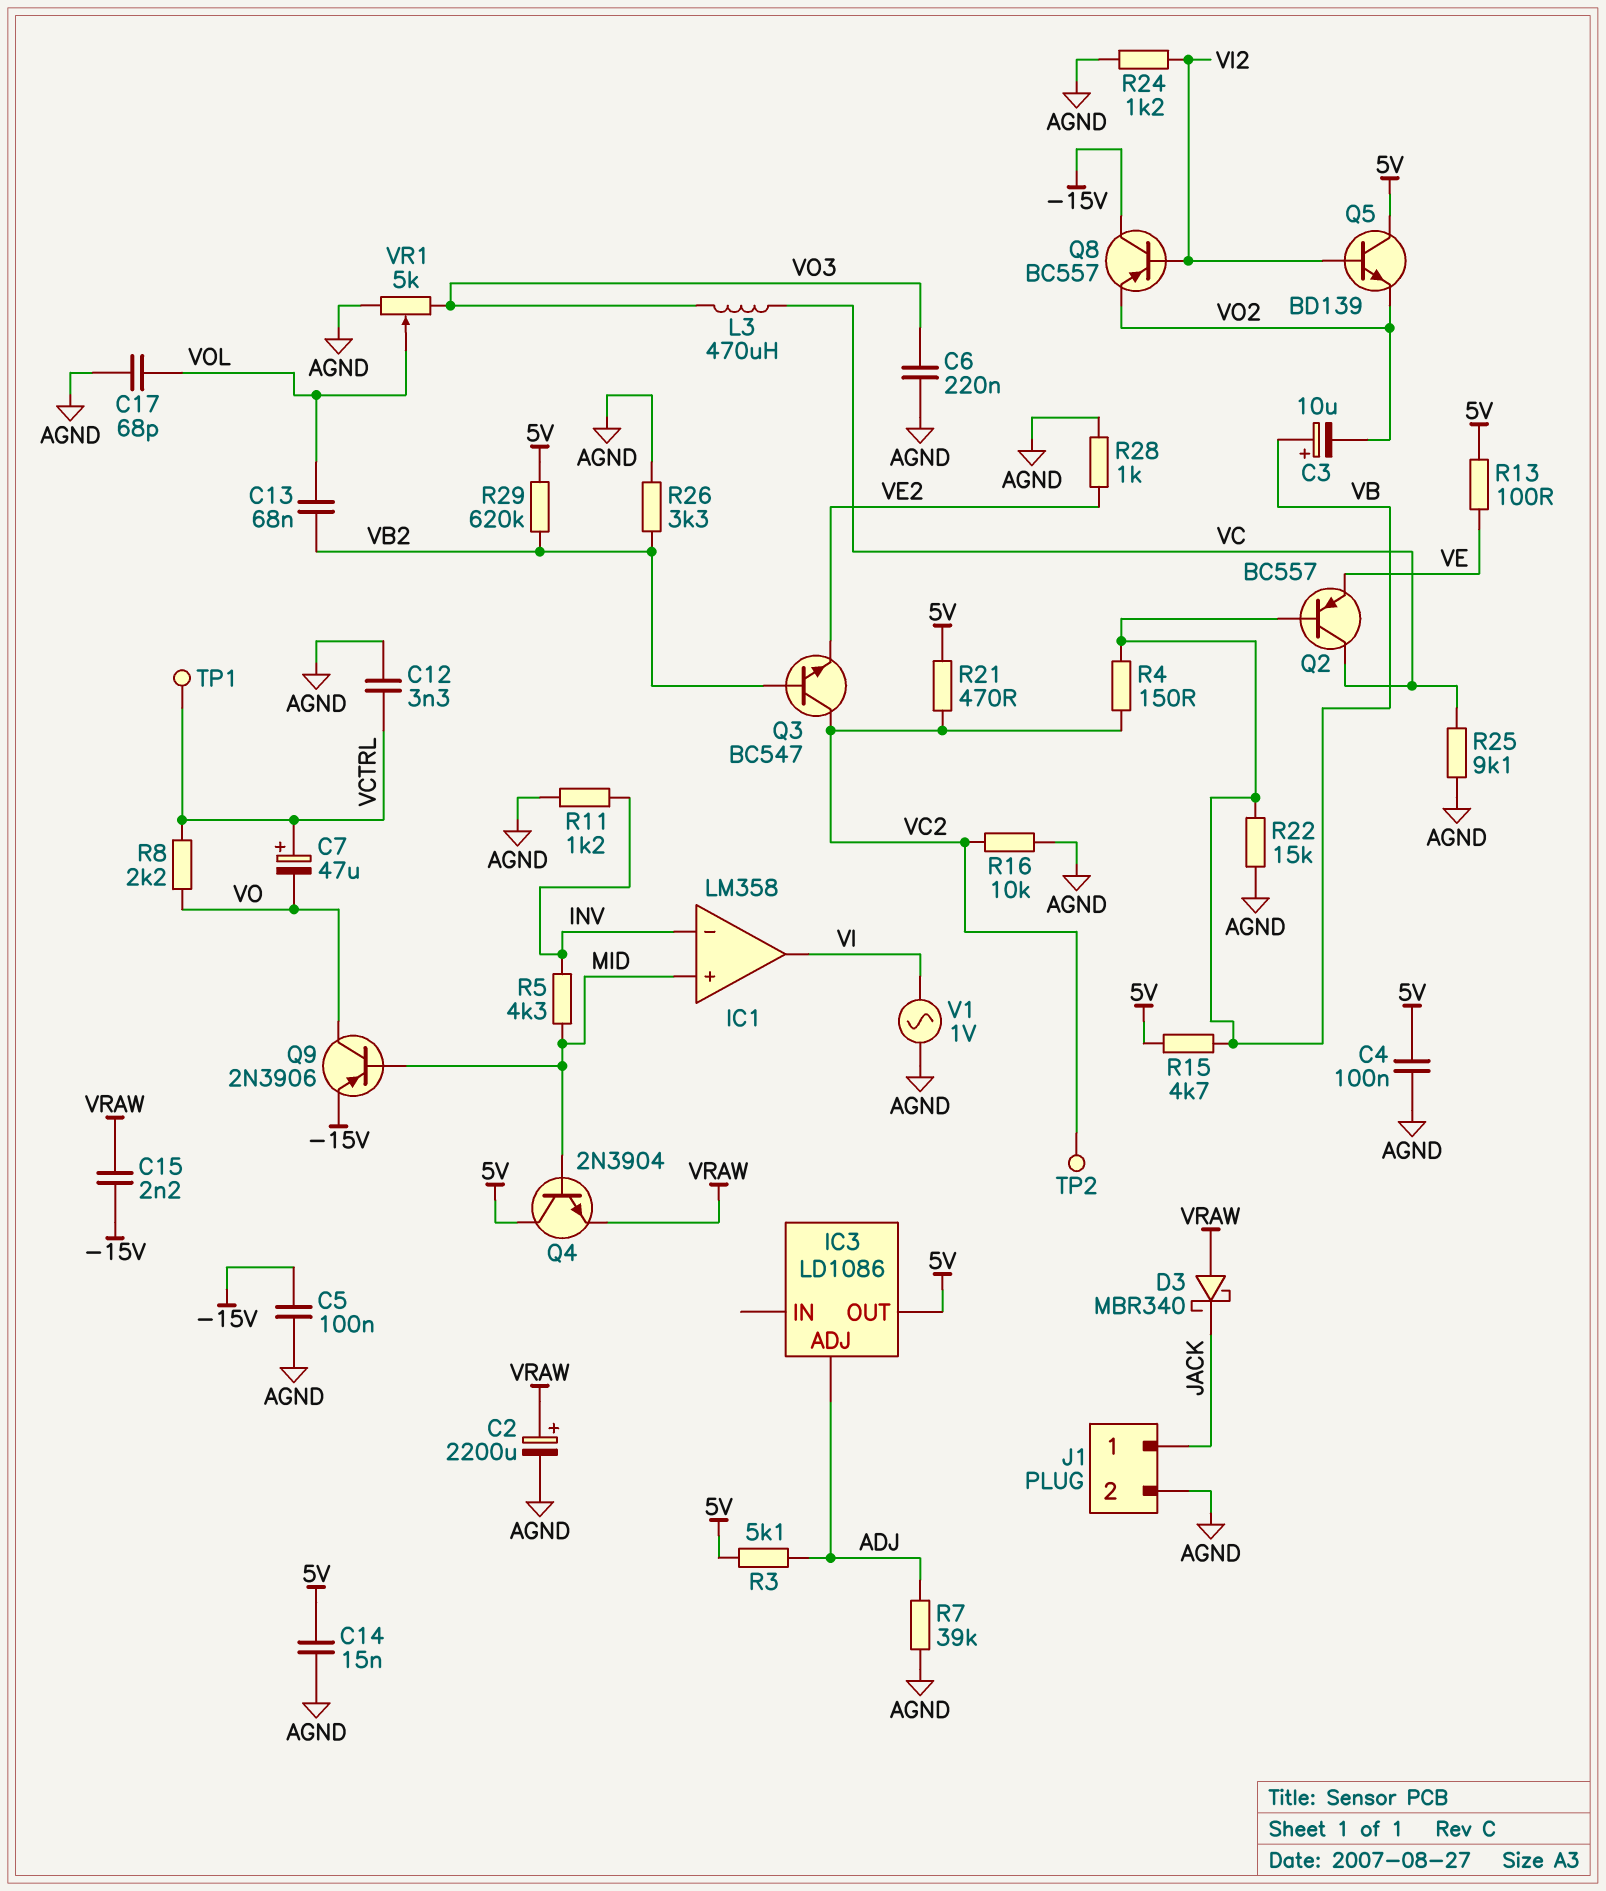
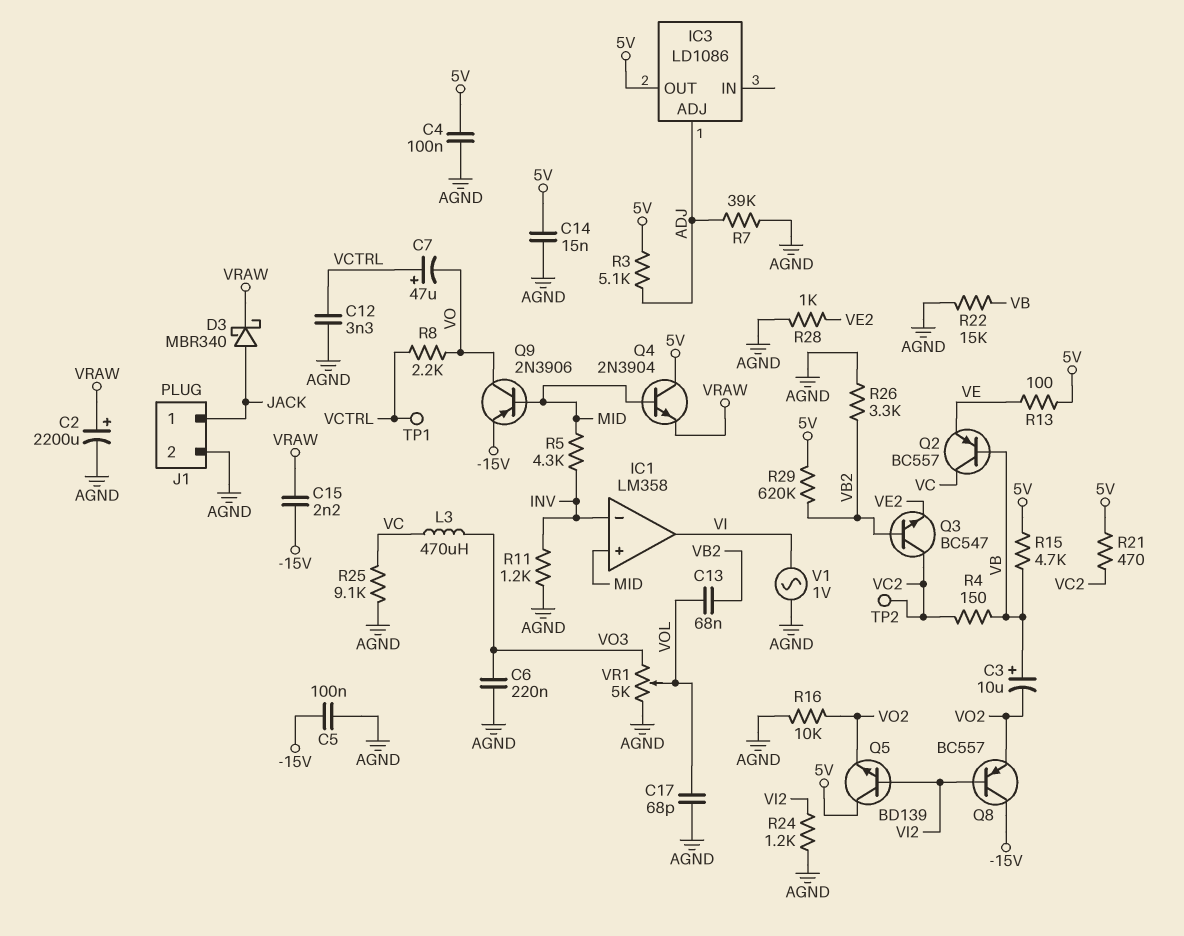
D3: schottky MBR340 (A VRAW, K JACK) -> schottky MBR340 (A JACK, K VRAW)
R16: 10k (AGND, VC2) -> 10k (AGND, VO2)

